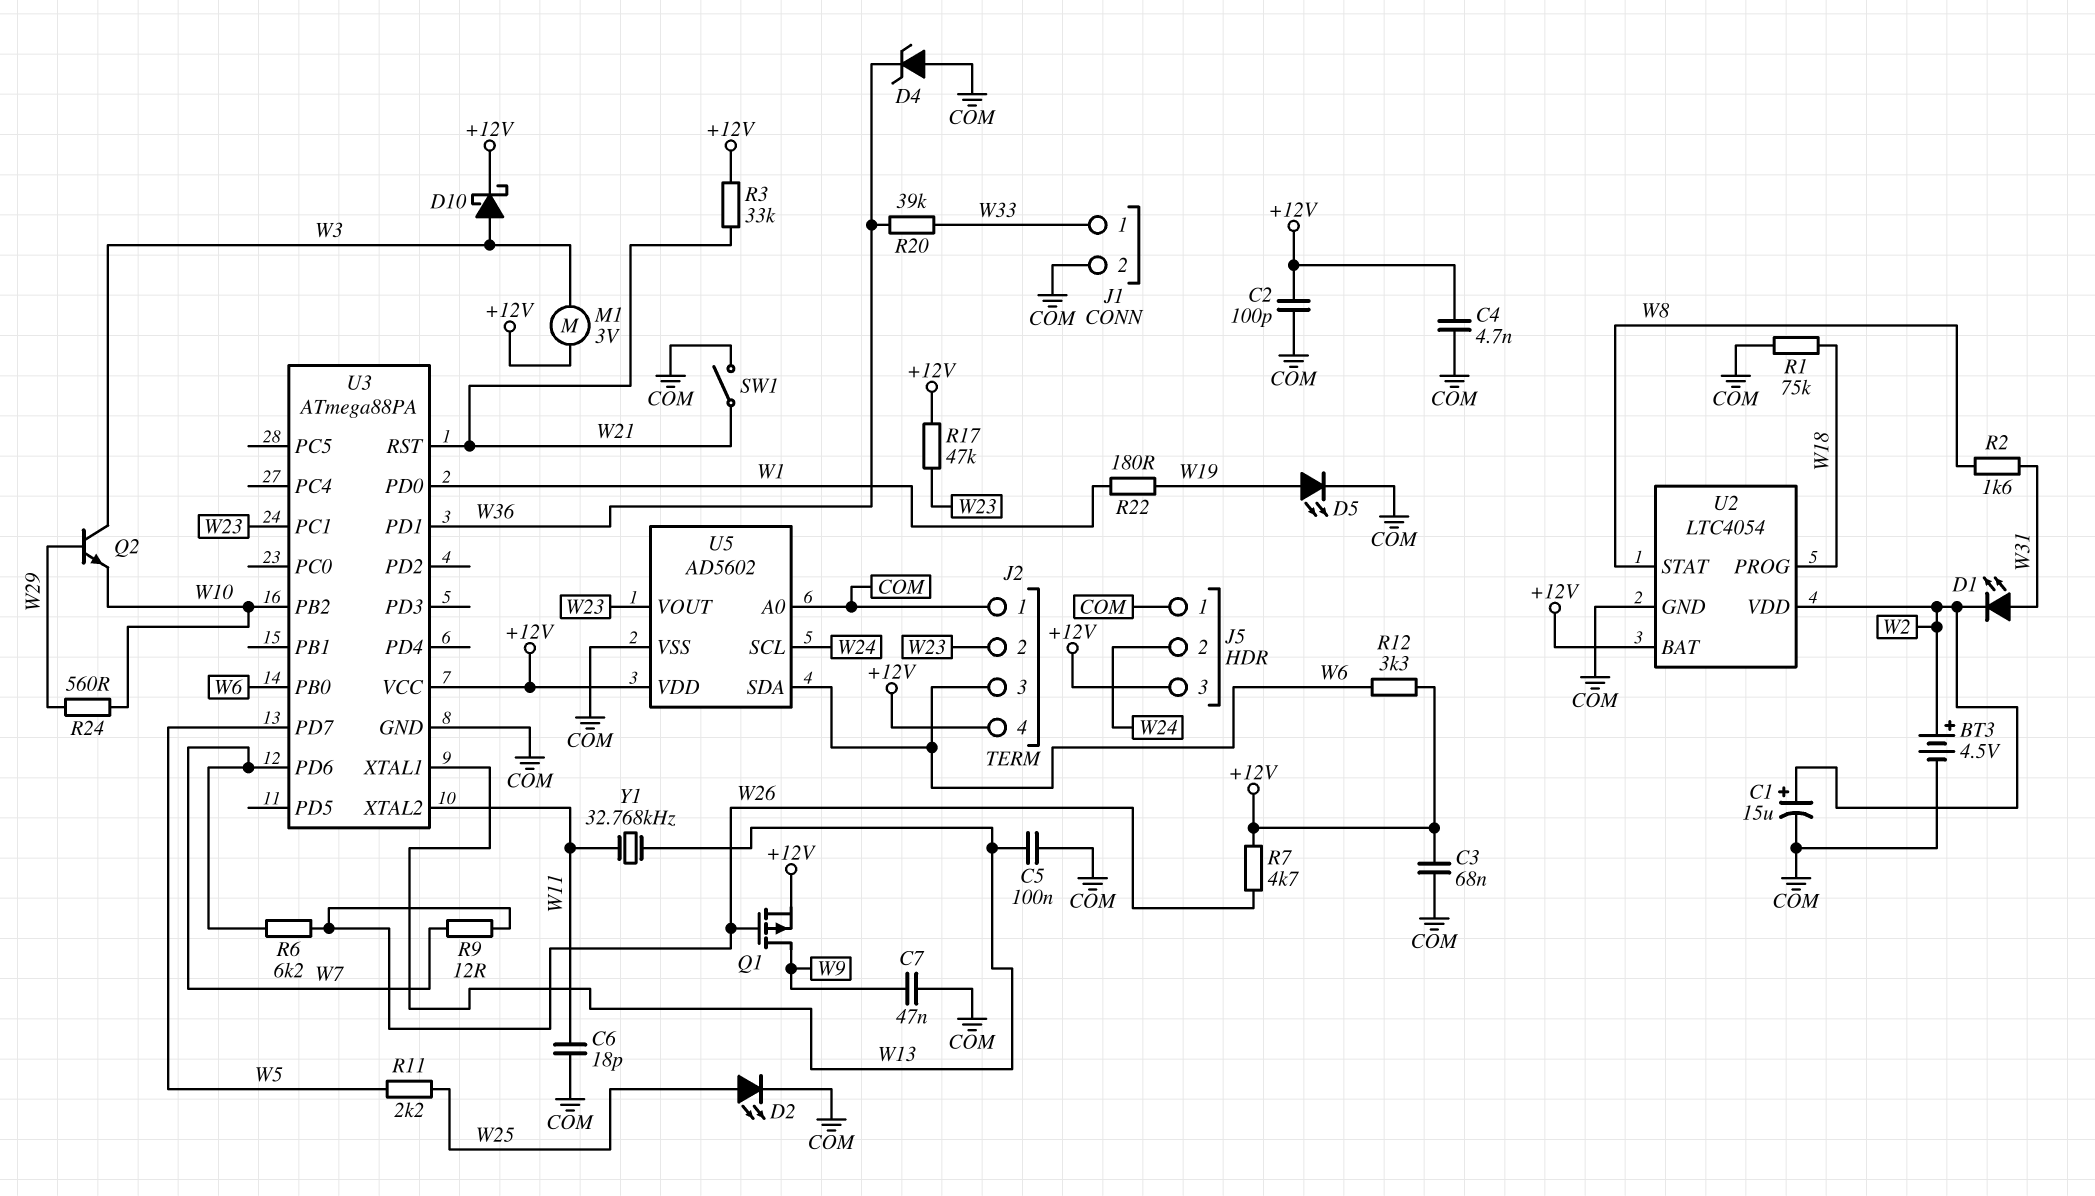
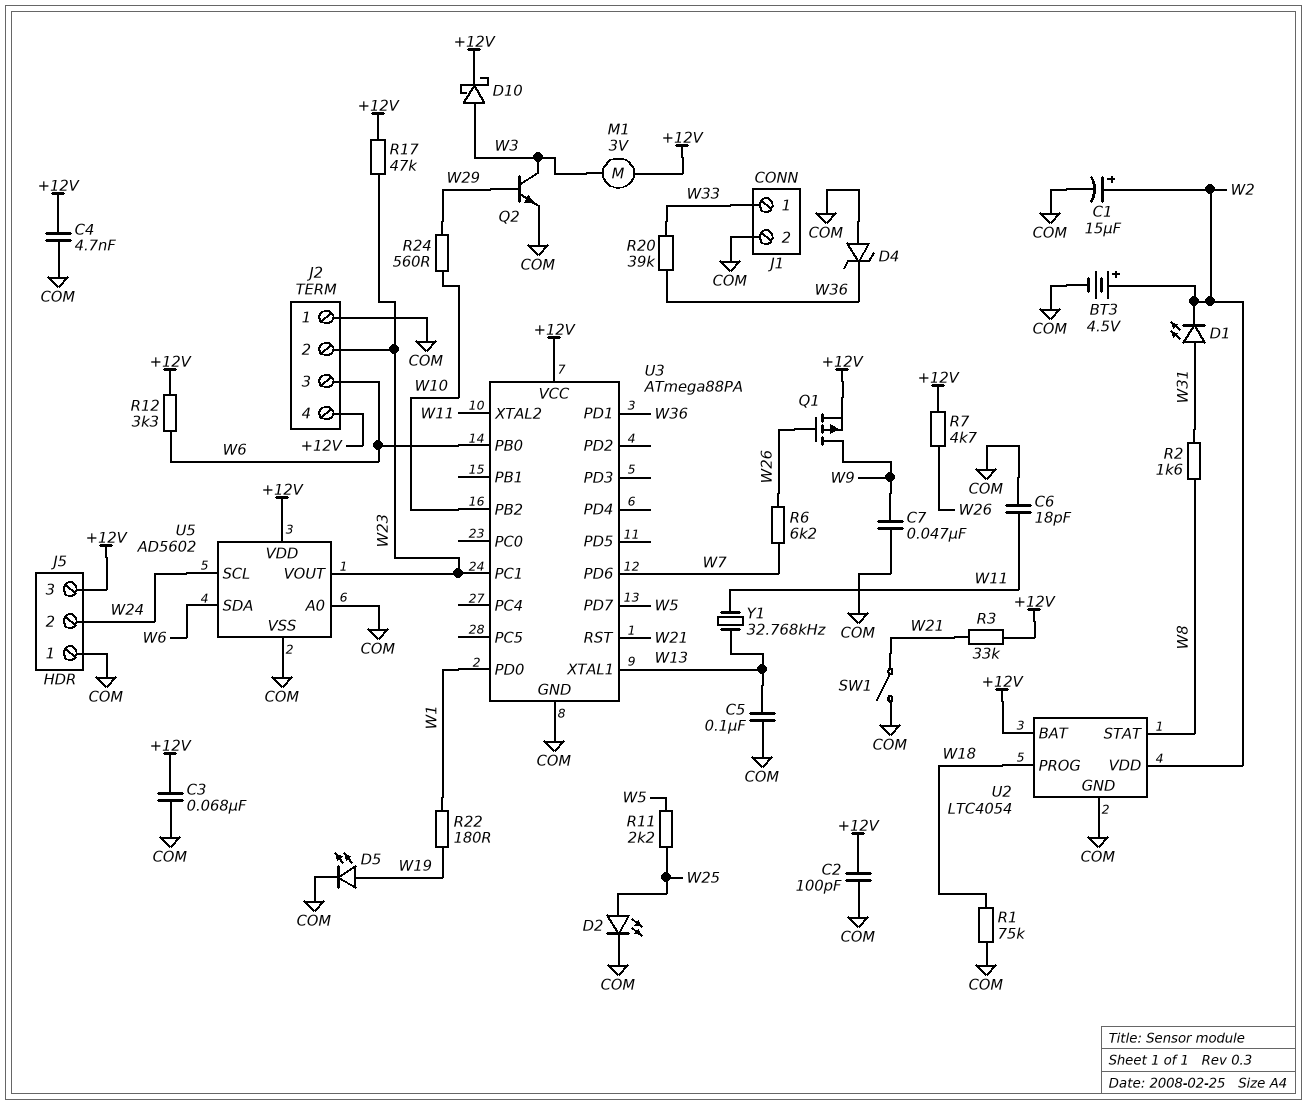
Q2: NPN (B W29, C W3, E W10) -> NPN (B W29, C W3, E COM)
R9: 12 (W7, W26) -> none

